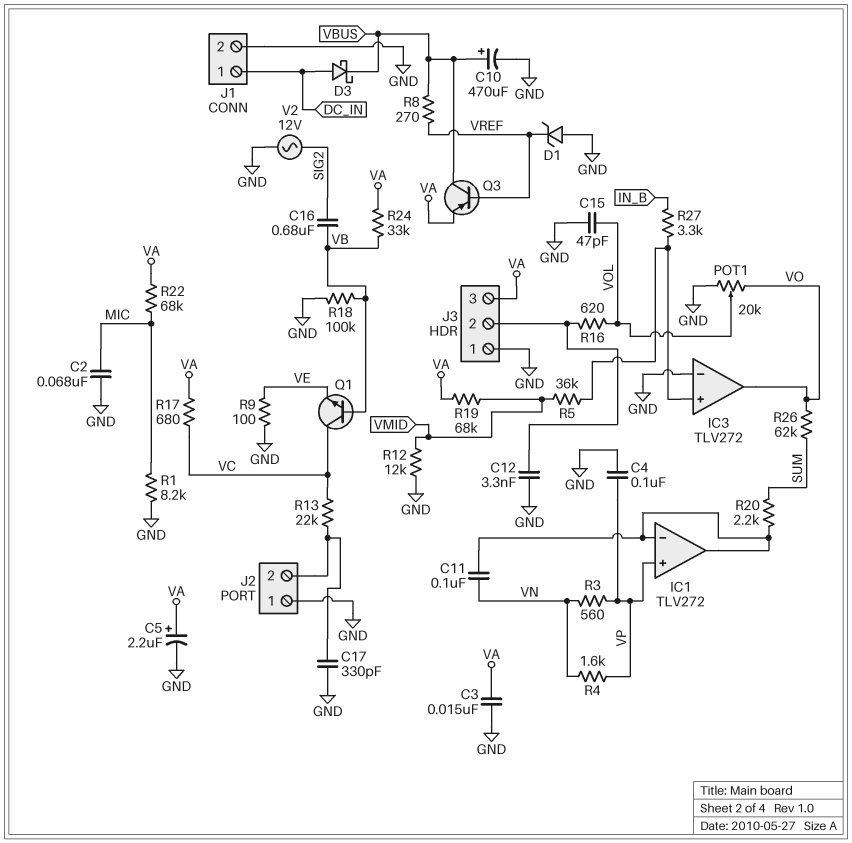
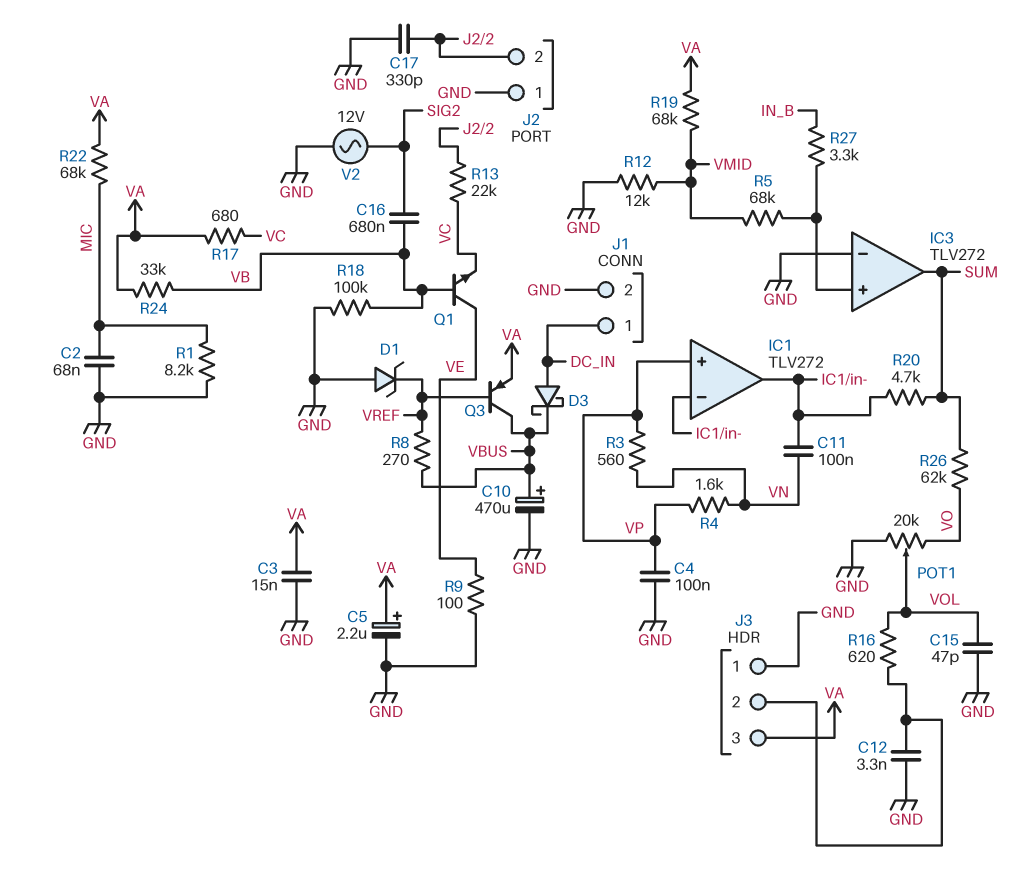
IC3 pin out: VO -> SUM
Q1: NPN (B VB, C VC, E VE) -> NPN (B VB, C VE, E VC)
R5: 36k (IC3/in+, VMID) -> 68k (IC3/in+, VMID)
R20: 2.2k (IC1/in-, SUM) -> 4.7k (IC1/in-, SUM)

